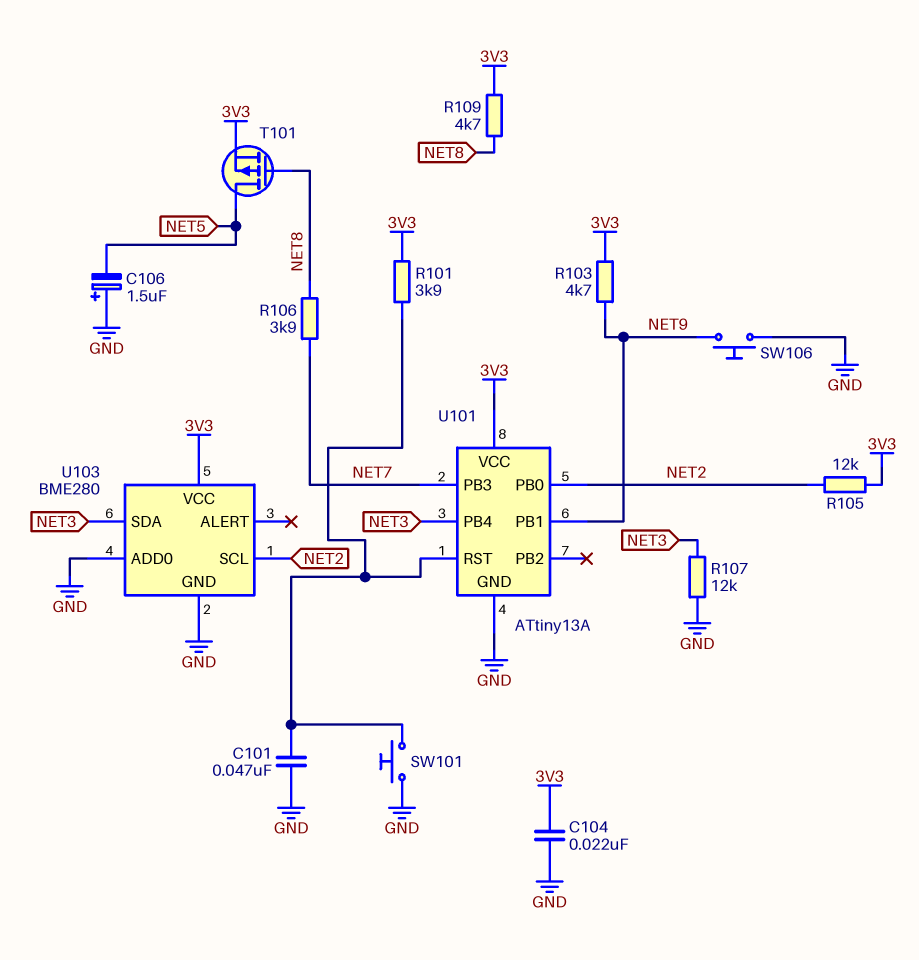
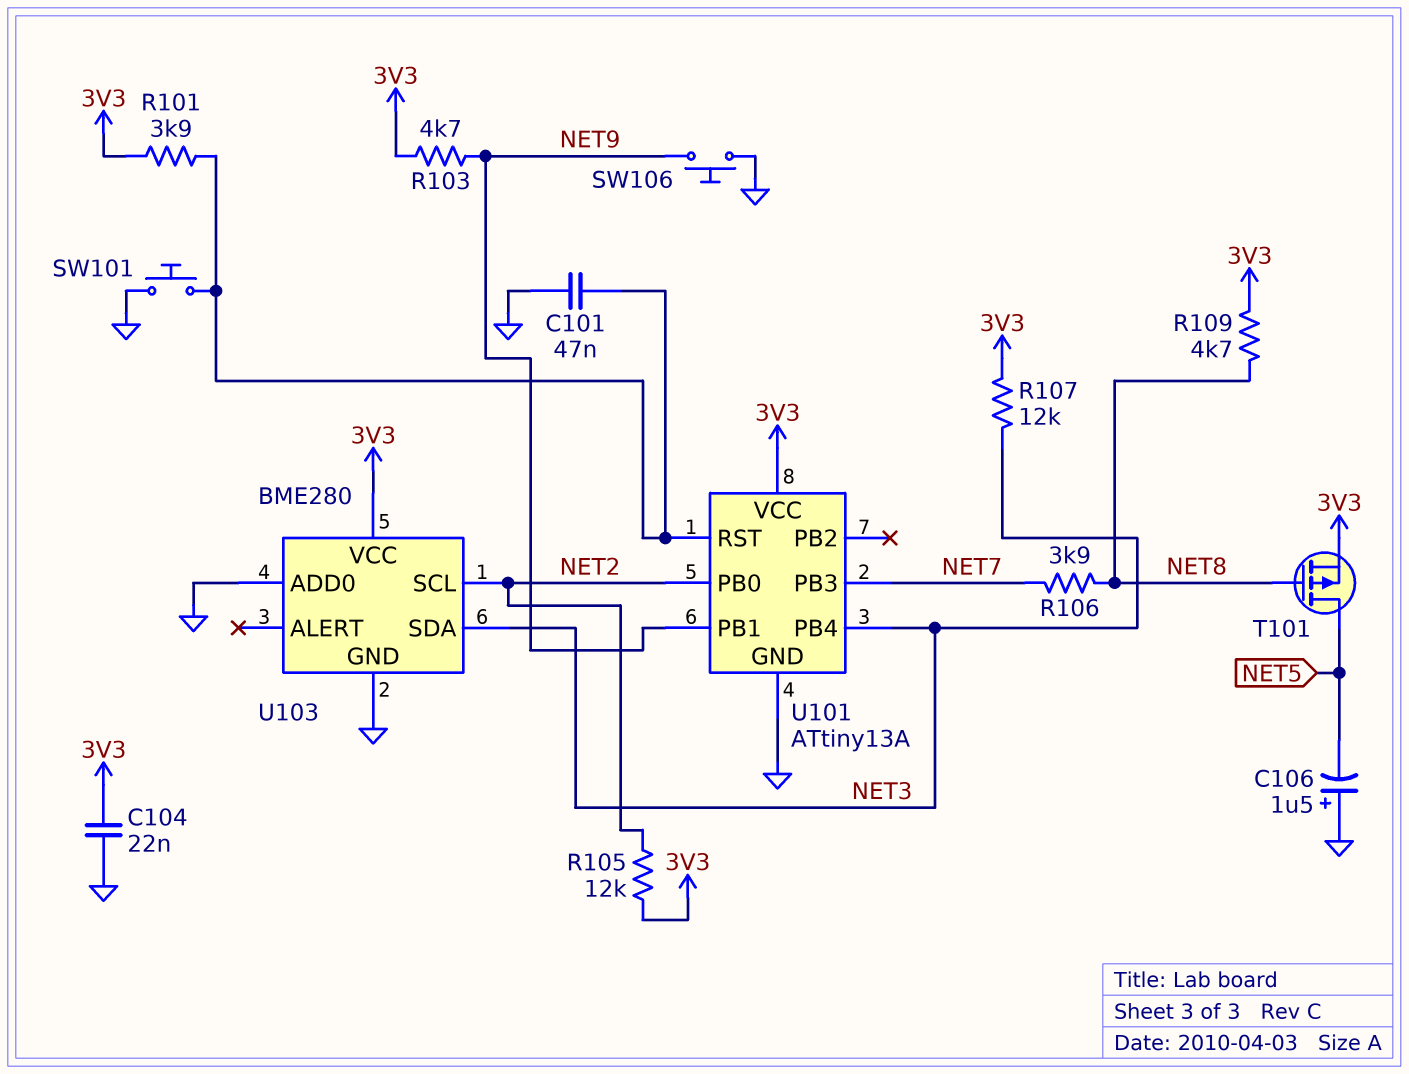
R107: 12k (GND, NET3) -> 12k (3V3, NET3)

